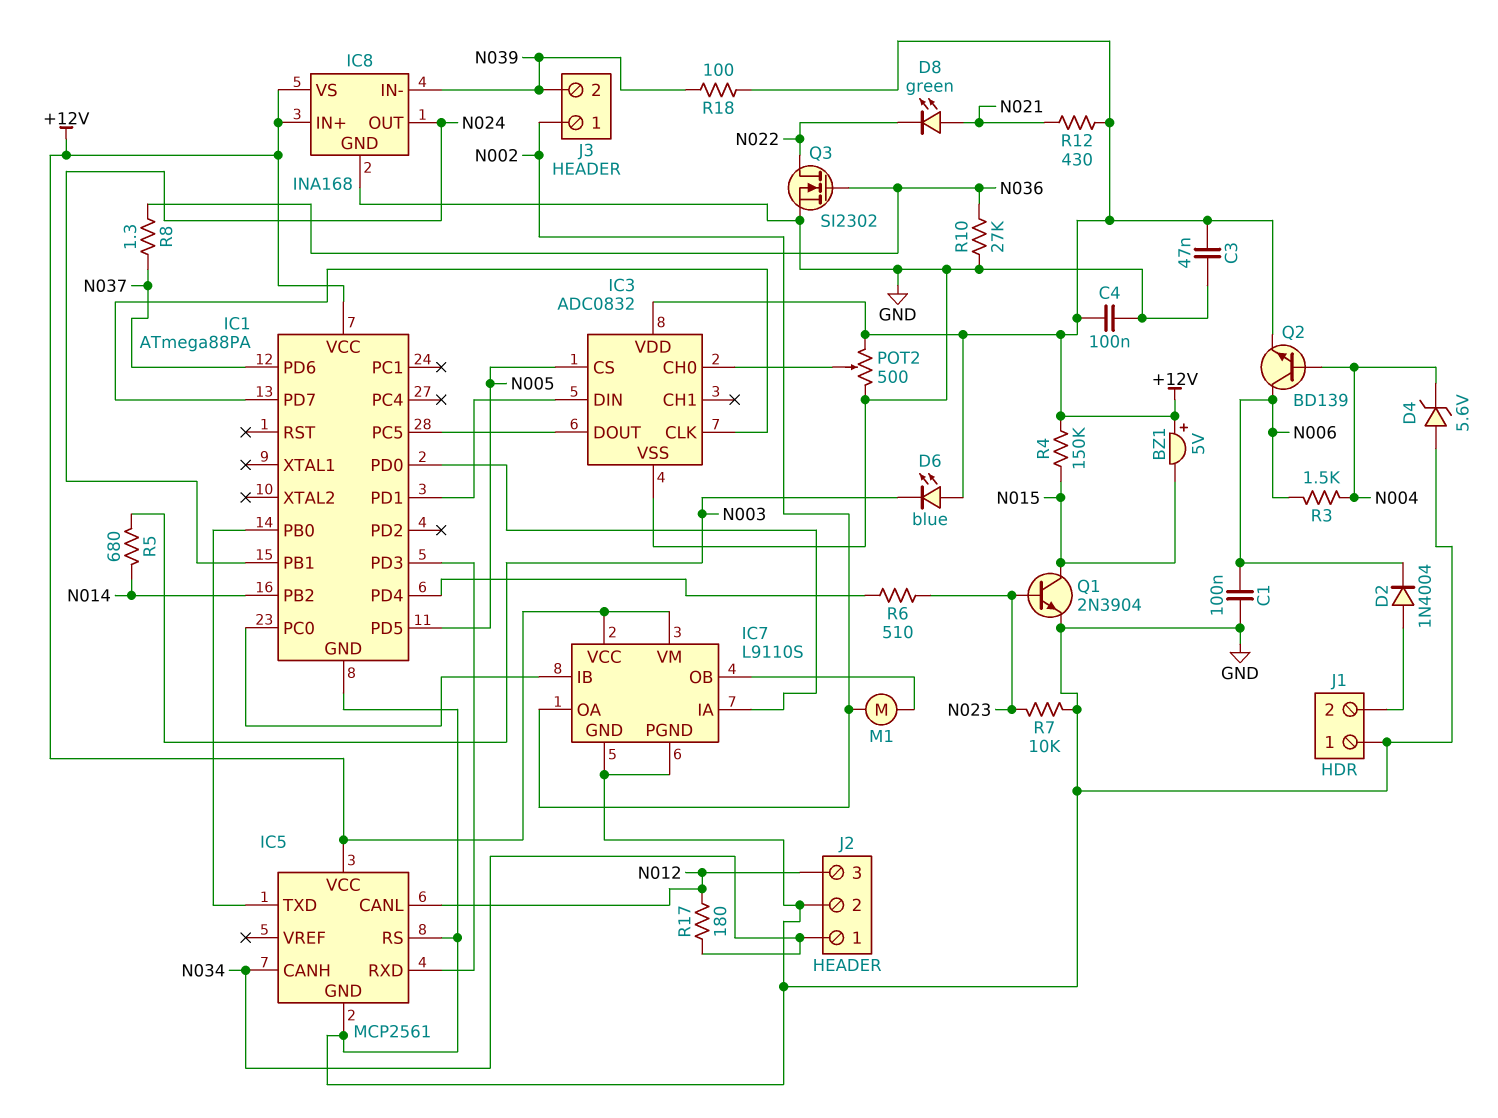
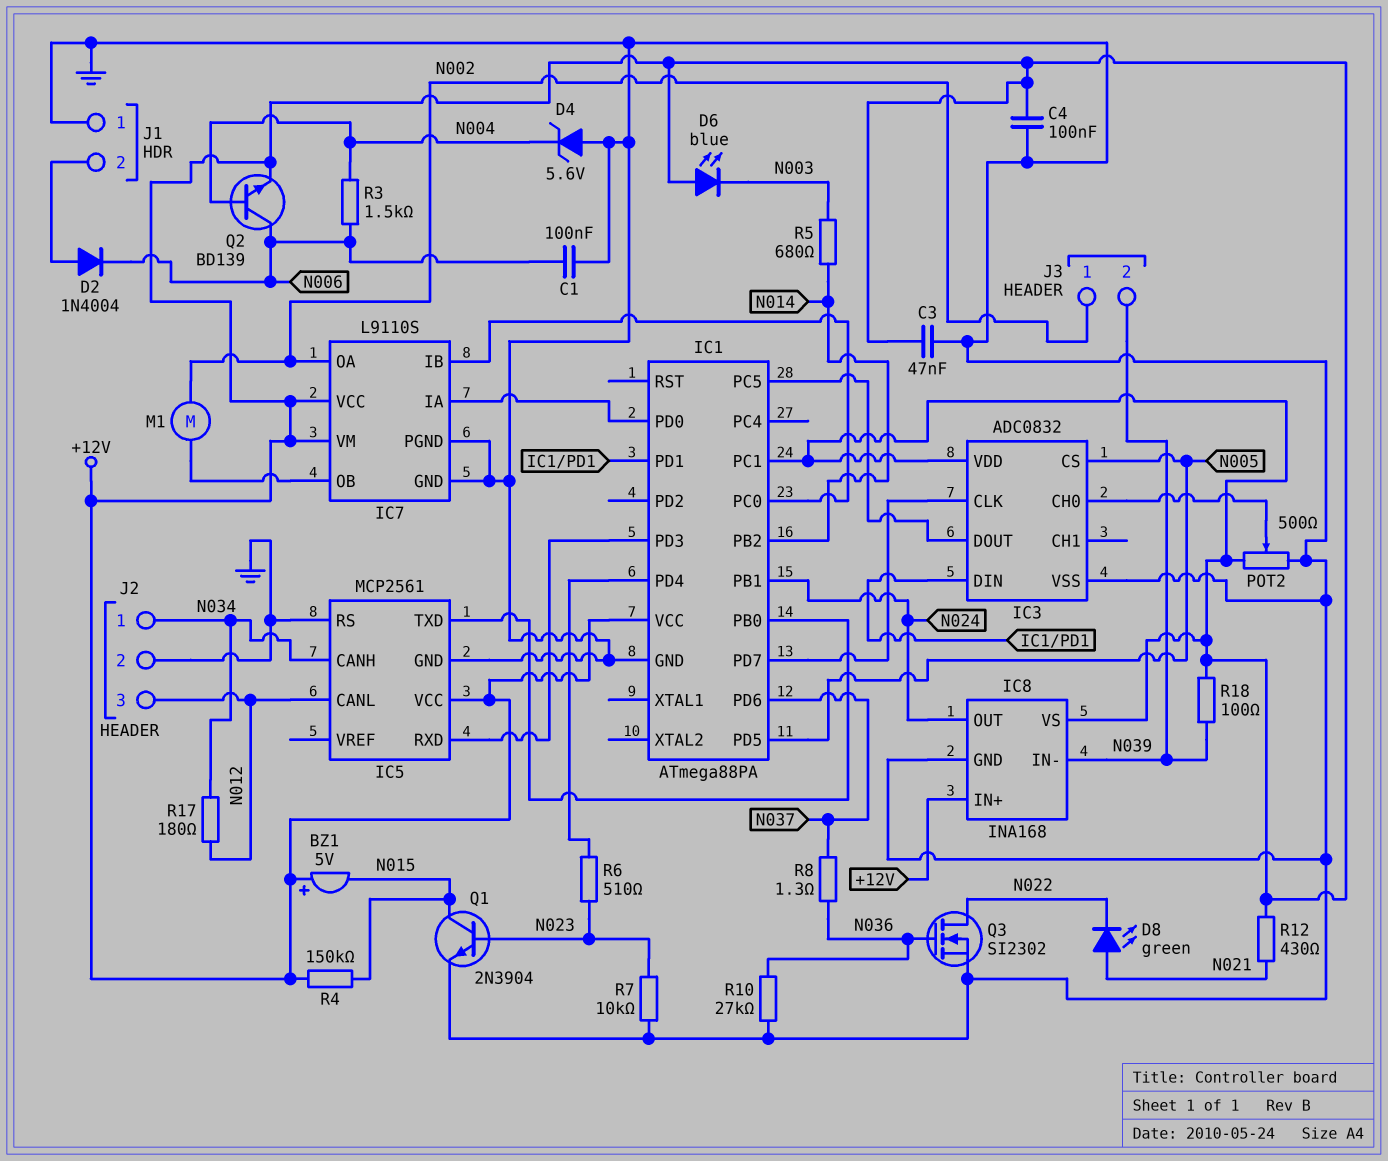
IC1 pin PC1: none -> +12V

